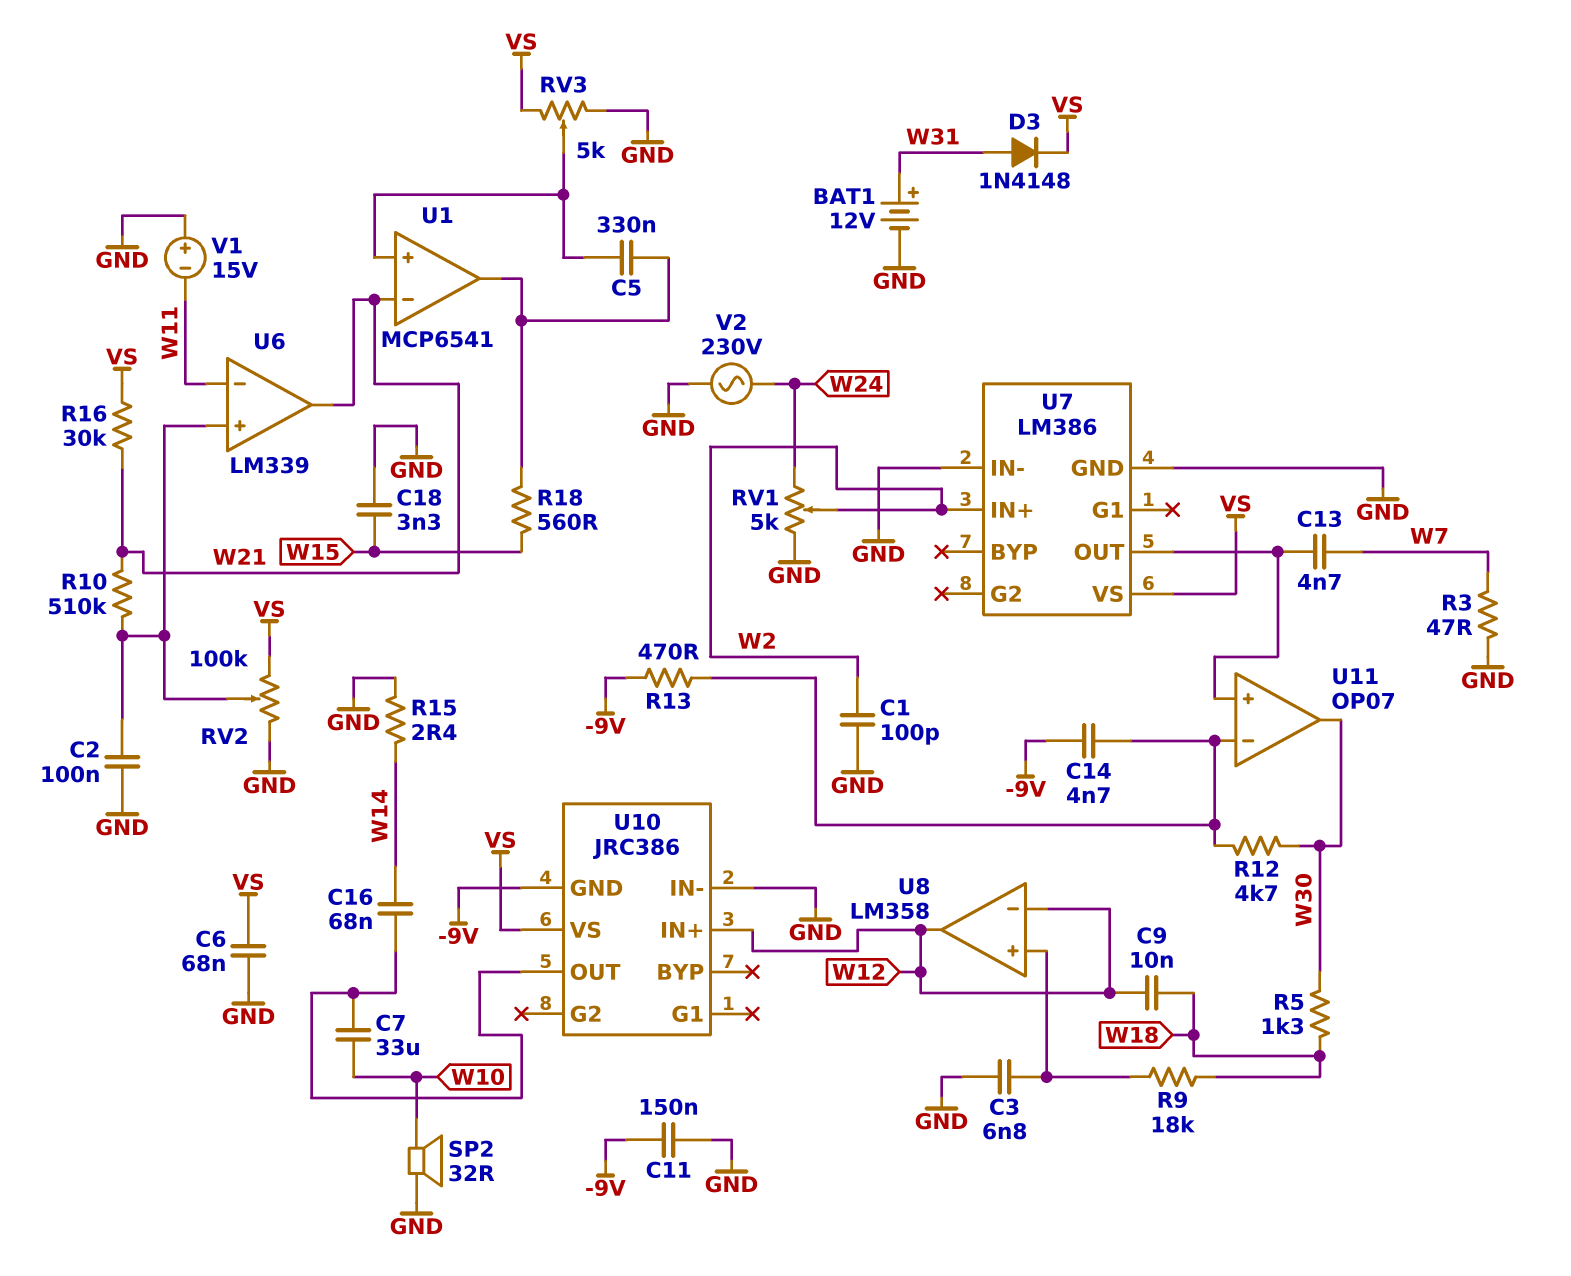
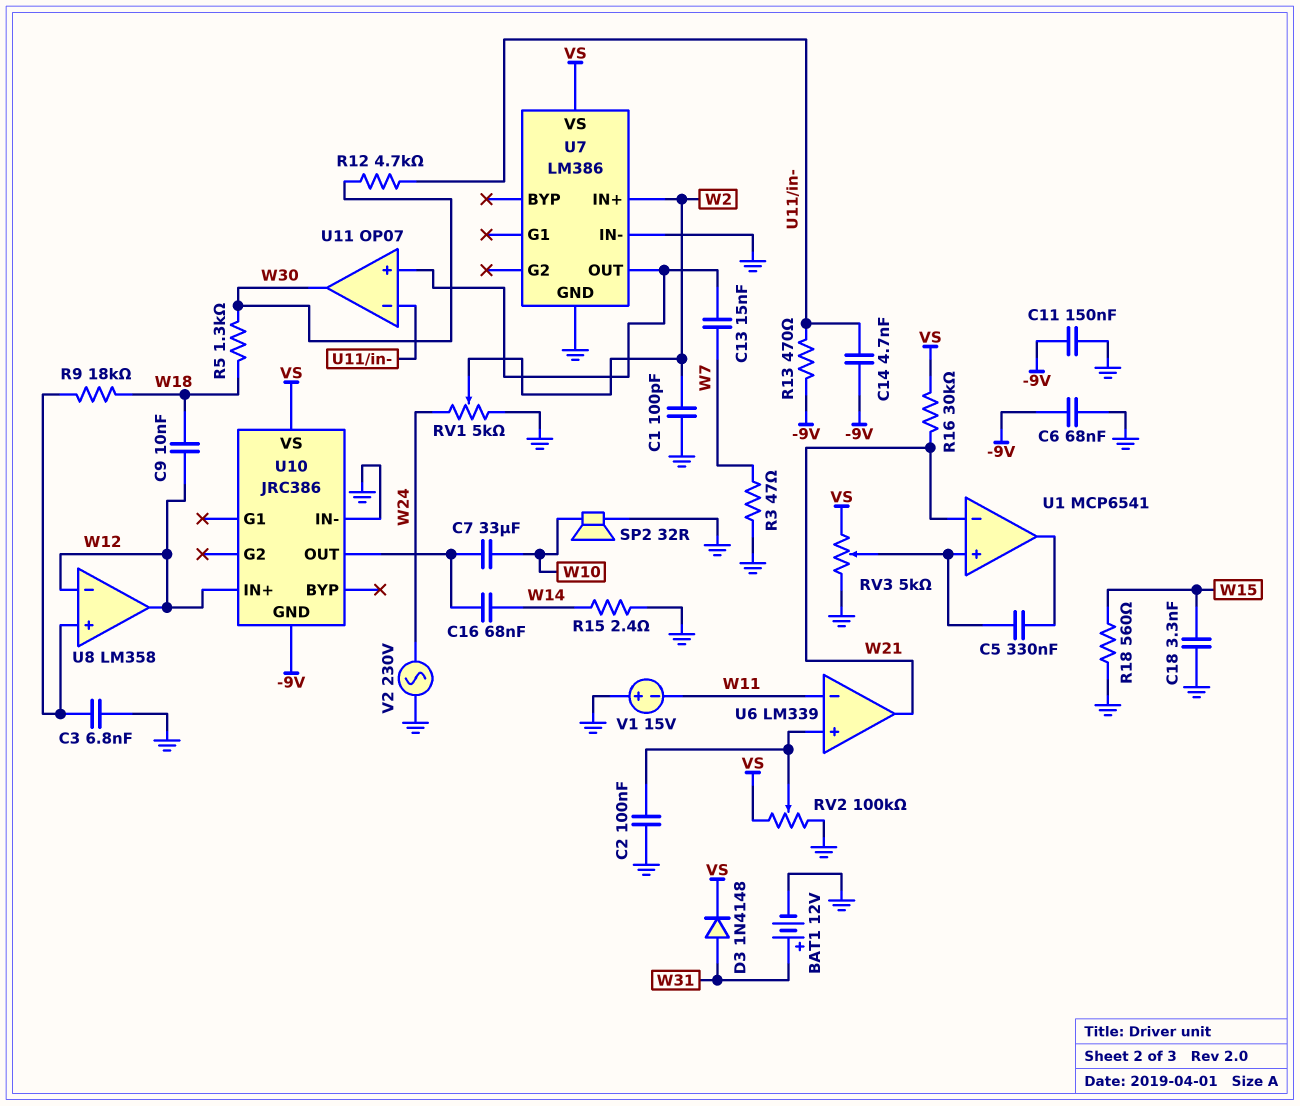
C6: 68nF (GND, VS) -> 68nF (-9V, GND)
C13: 4.7nF (U7/OUT, W7) -> 15nF (U7/OUT, W7)
R10: 510k (U6/in+, W21) -> none
R18: 560 (U1/out, W15) -> 560 (GND, W15)

